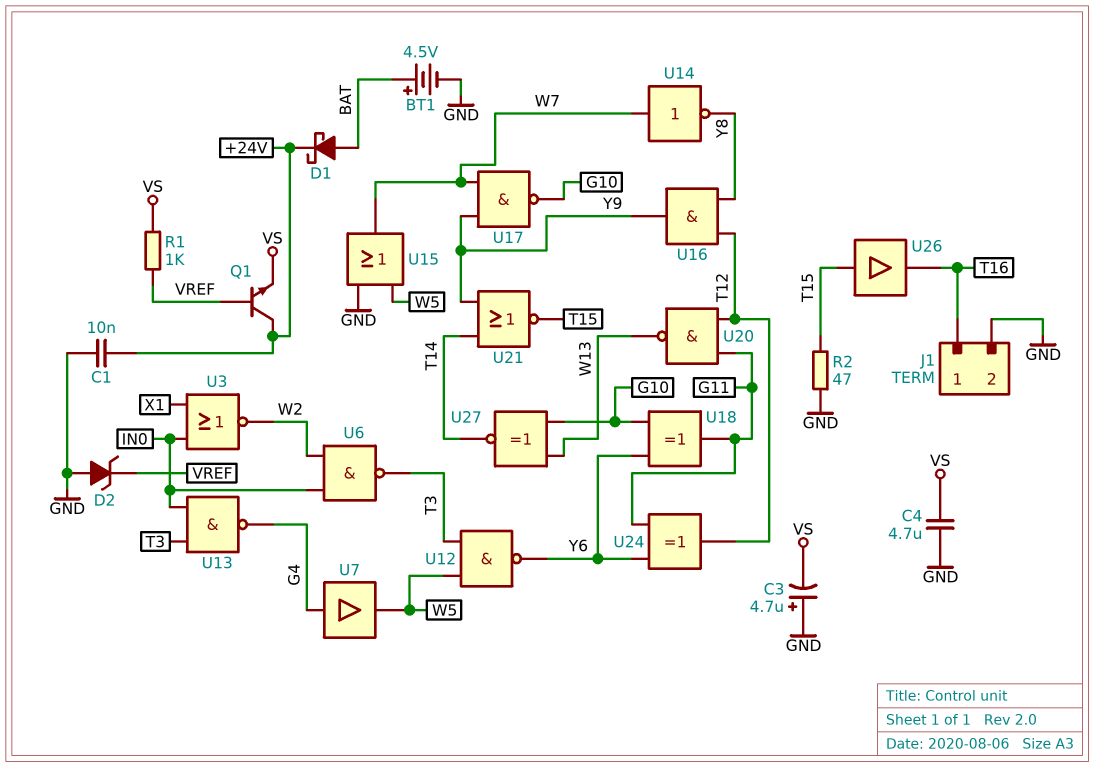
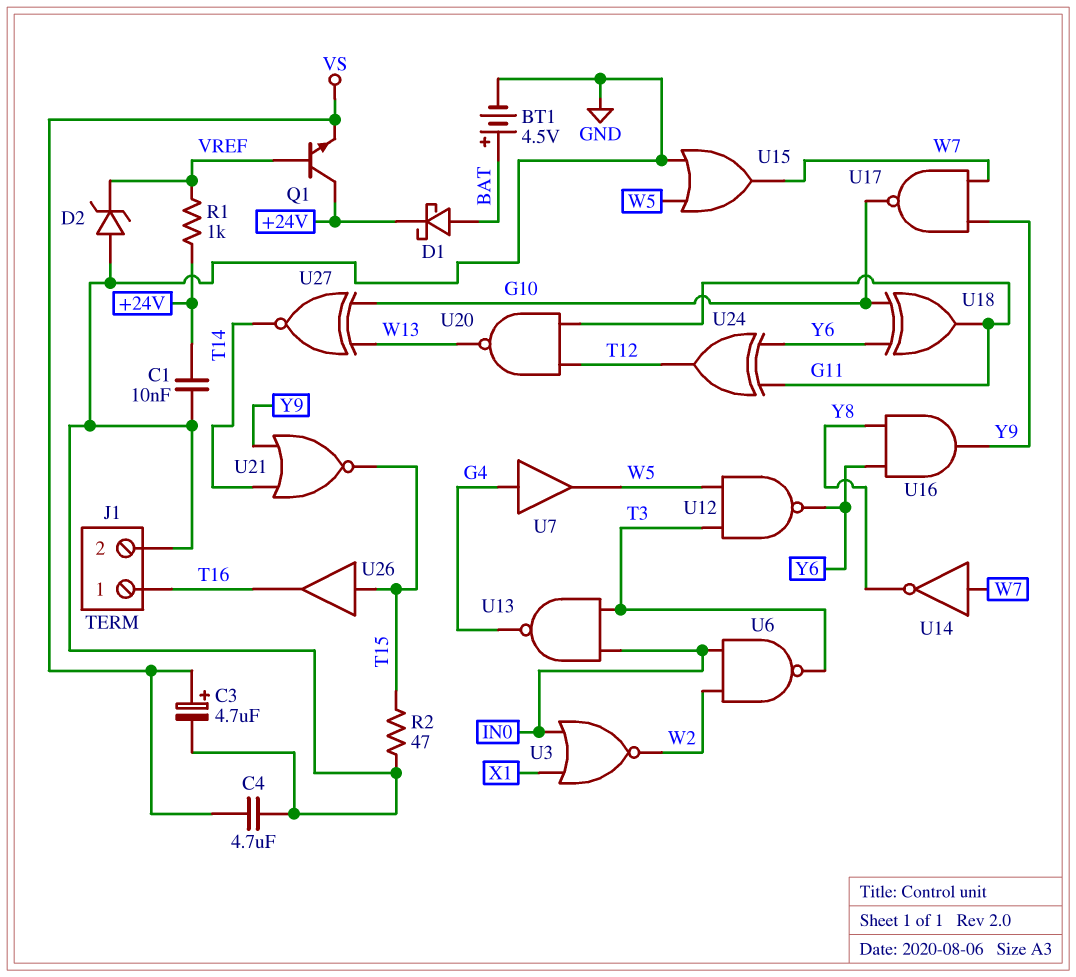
C3: 4.7uF (plus GND, minus VS) -> 4.7uF (plus VS, minus GND)
R1: 1k (VREF, VS) -> 1k (+24V, VREF)
U16: AND (in T12, in Y8, out Y9) -> AND (in Y6, in Y8, out Y9)

